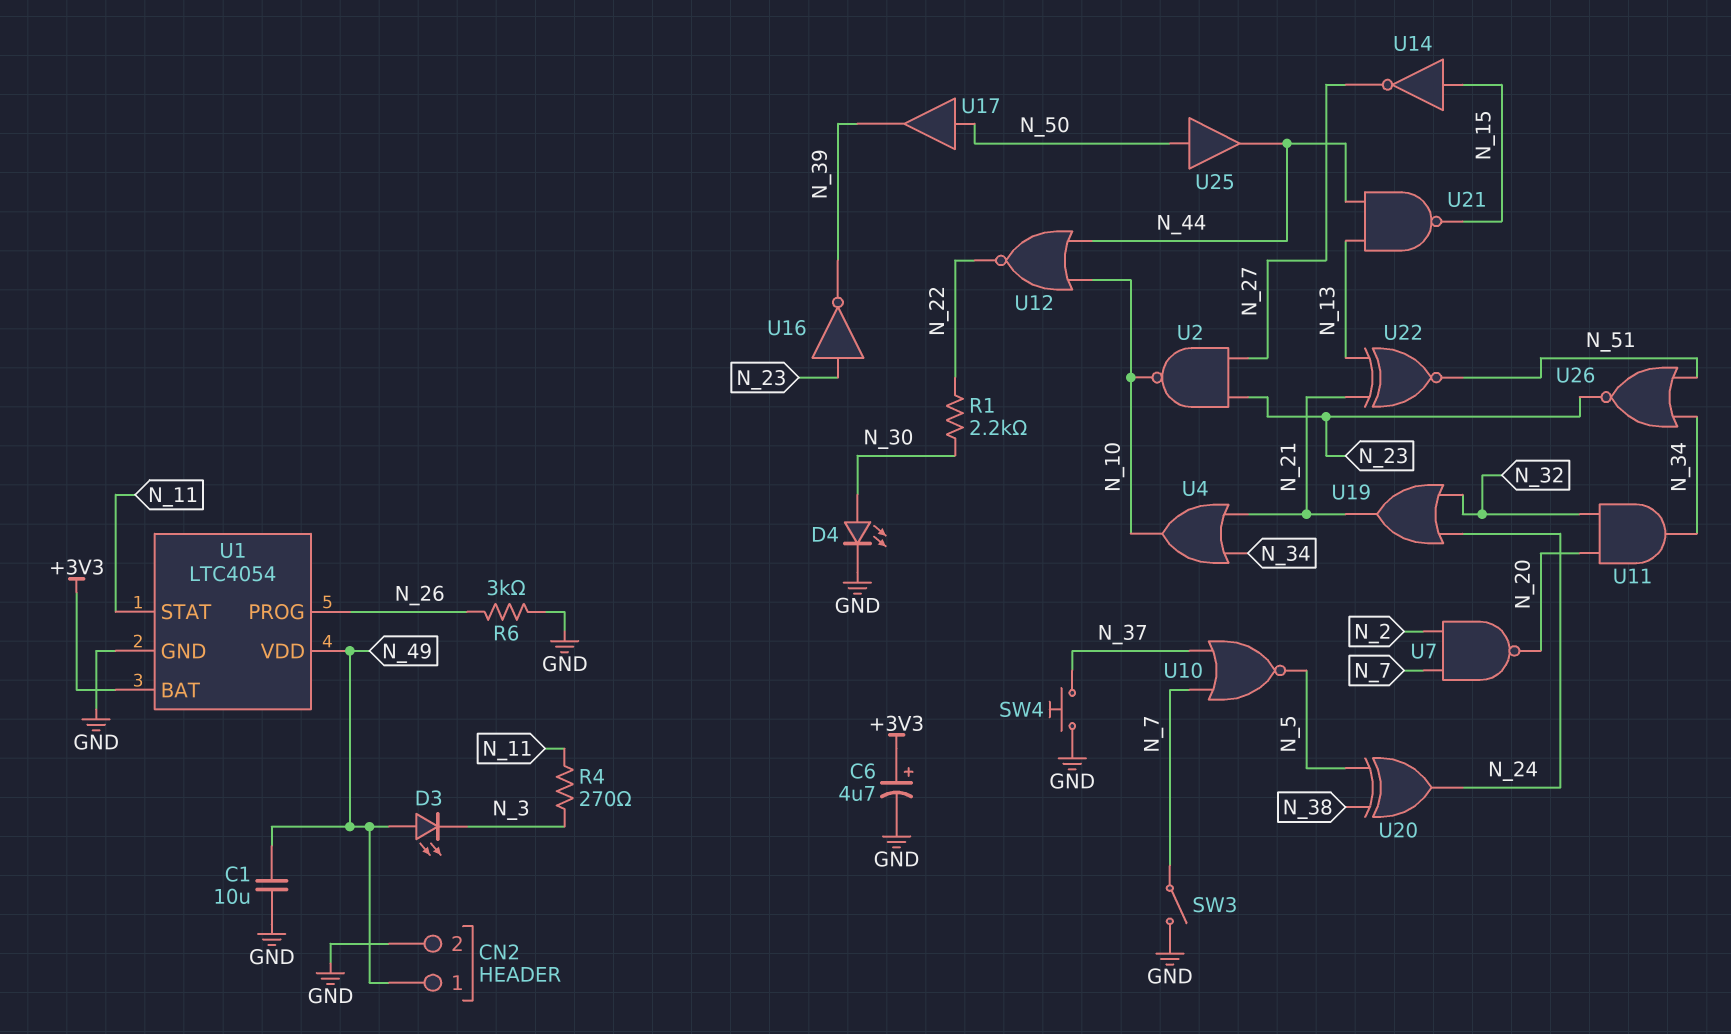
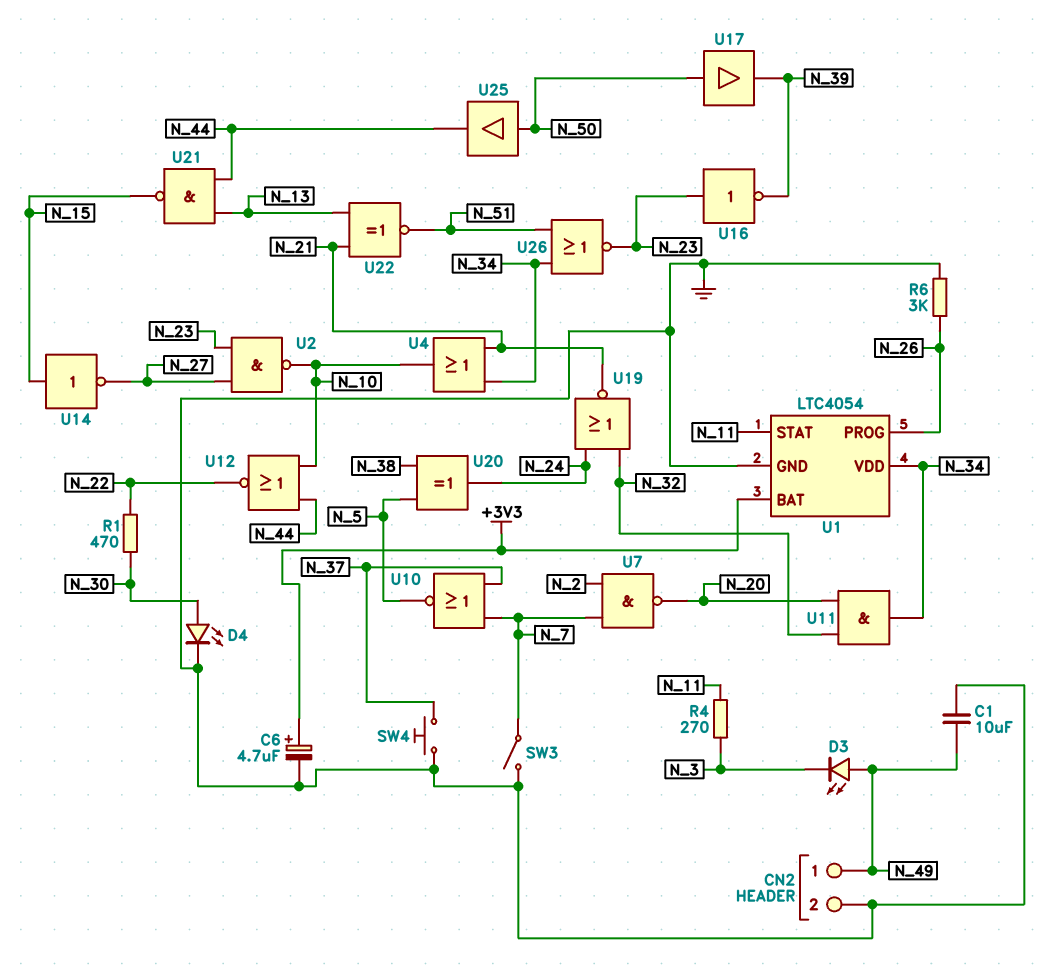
R1: 2.2k (N_22, N_30) -> 470 (N_22, N_30)
U1 pin VDD: N_49 -> N_34
U19: OR (in N_24, in N_32, out N_21) -> NOR (in N_24, in N_32, out N_21)

